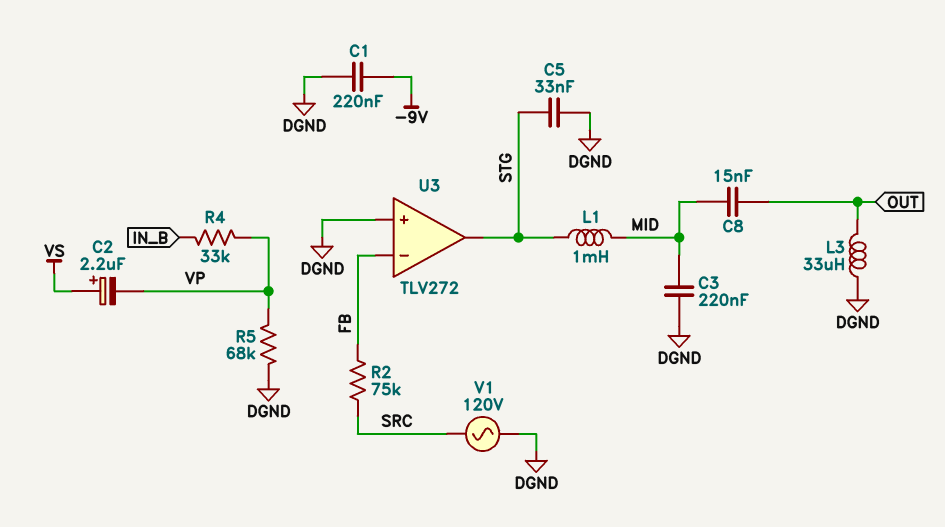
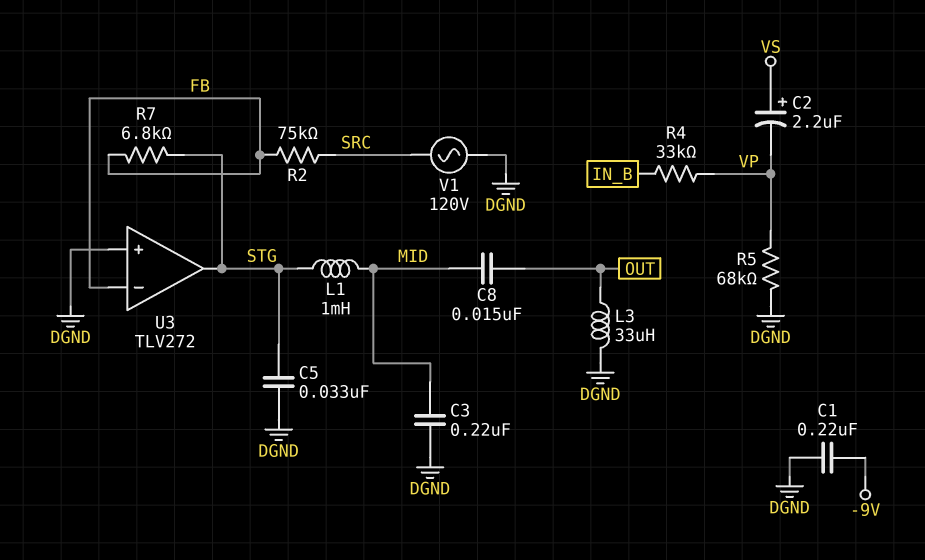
R7: none -> 6.8k (FB, STG)

